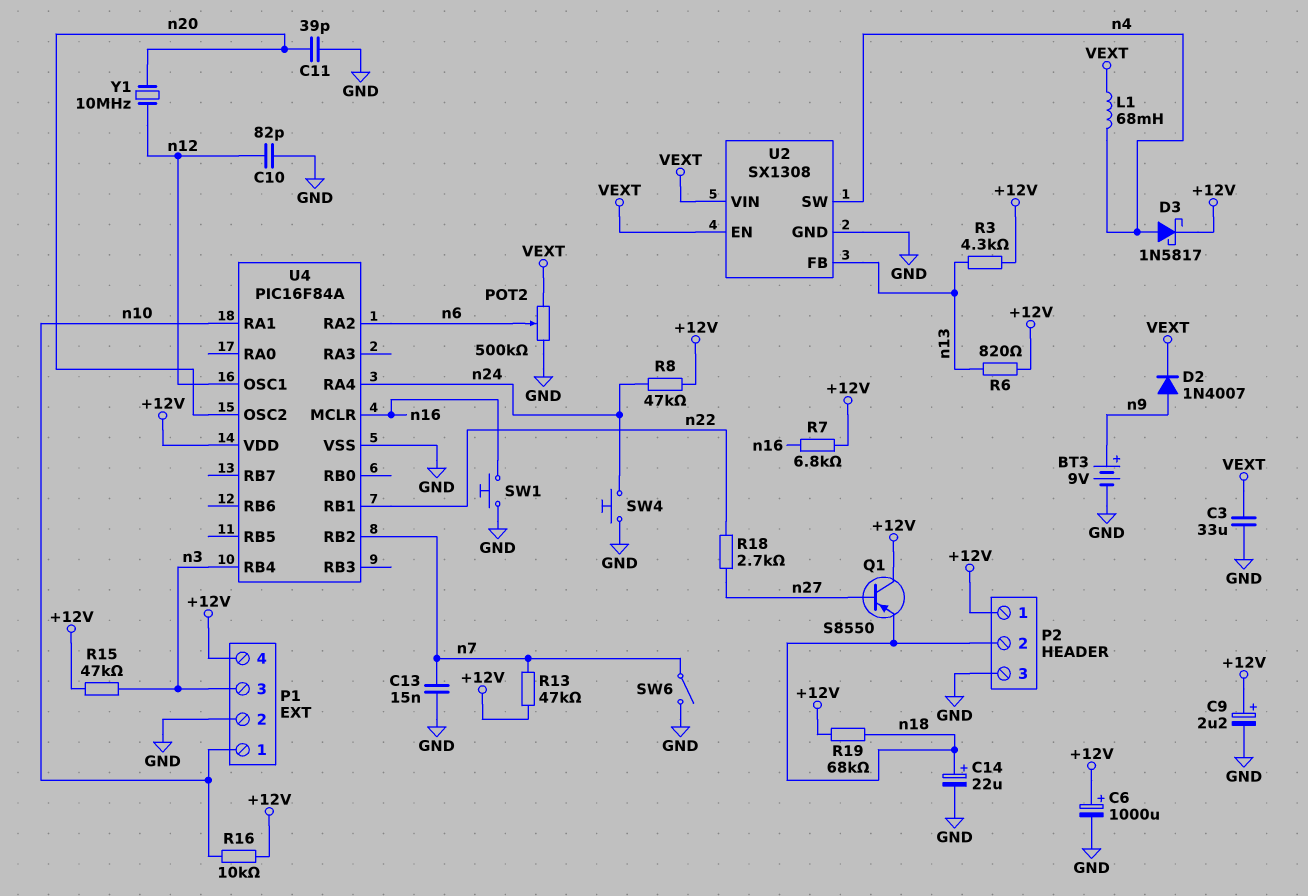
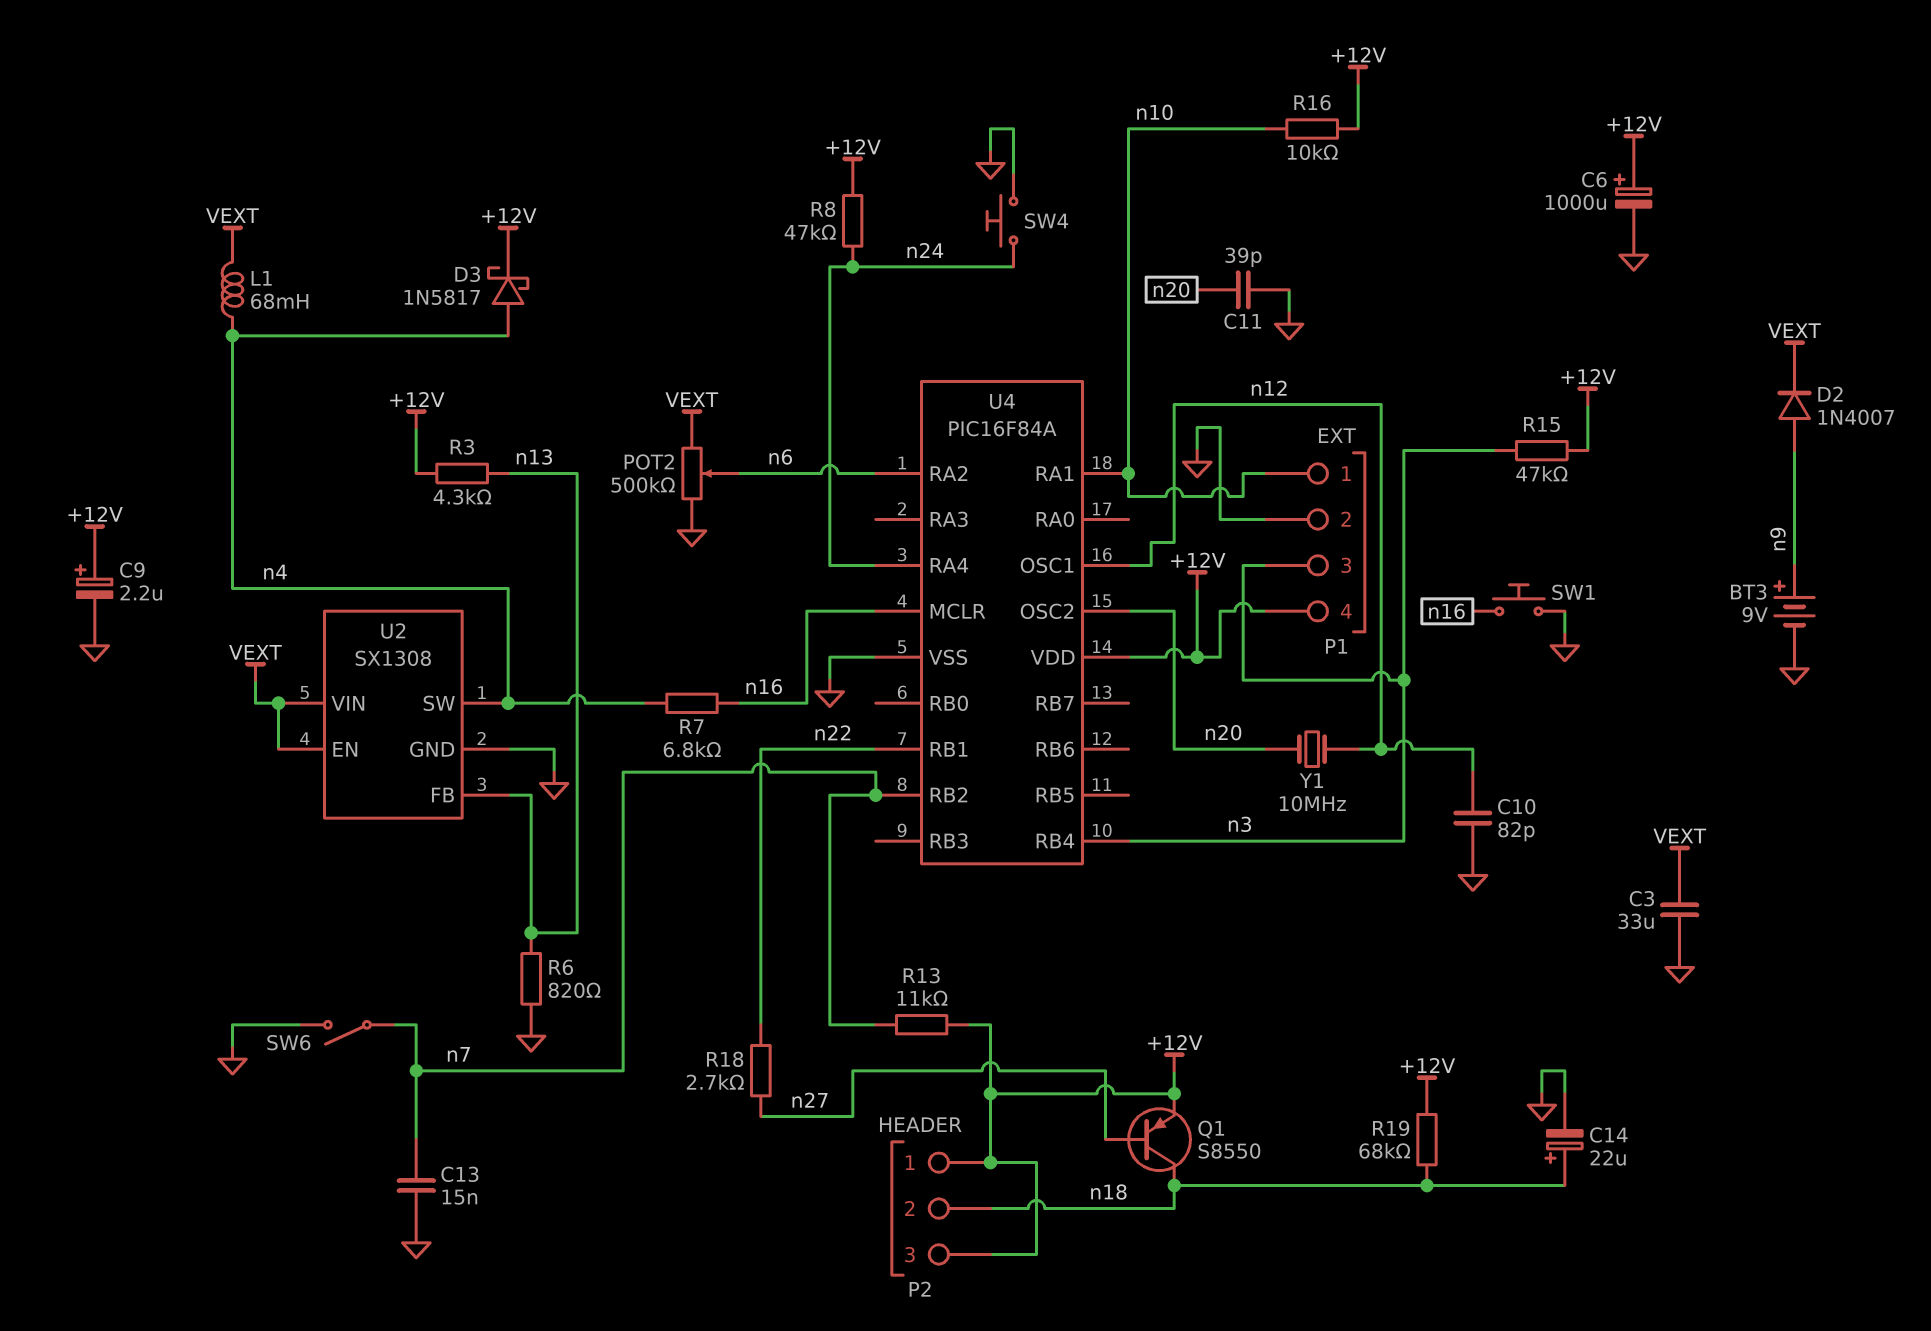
P2 pin 3: GND -> +12V
Q1: PNP S8550 (B n27, C +12V, E n18) -> PNP S8550 (B n27, C n18, E +12V)
R6: 820 (+12V, n13) -> 820 (GND, n13)
R7: 6.8k (+12V, n16) -> 6.8k (n4, n16)
R13: 47k (+12V, n7) -> 11k (+12V, n7)

